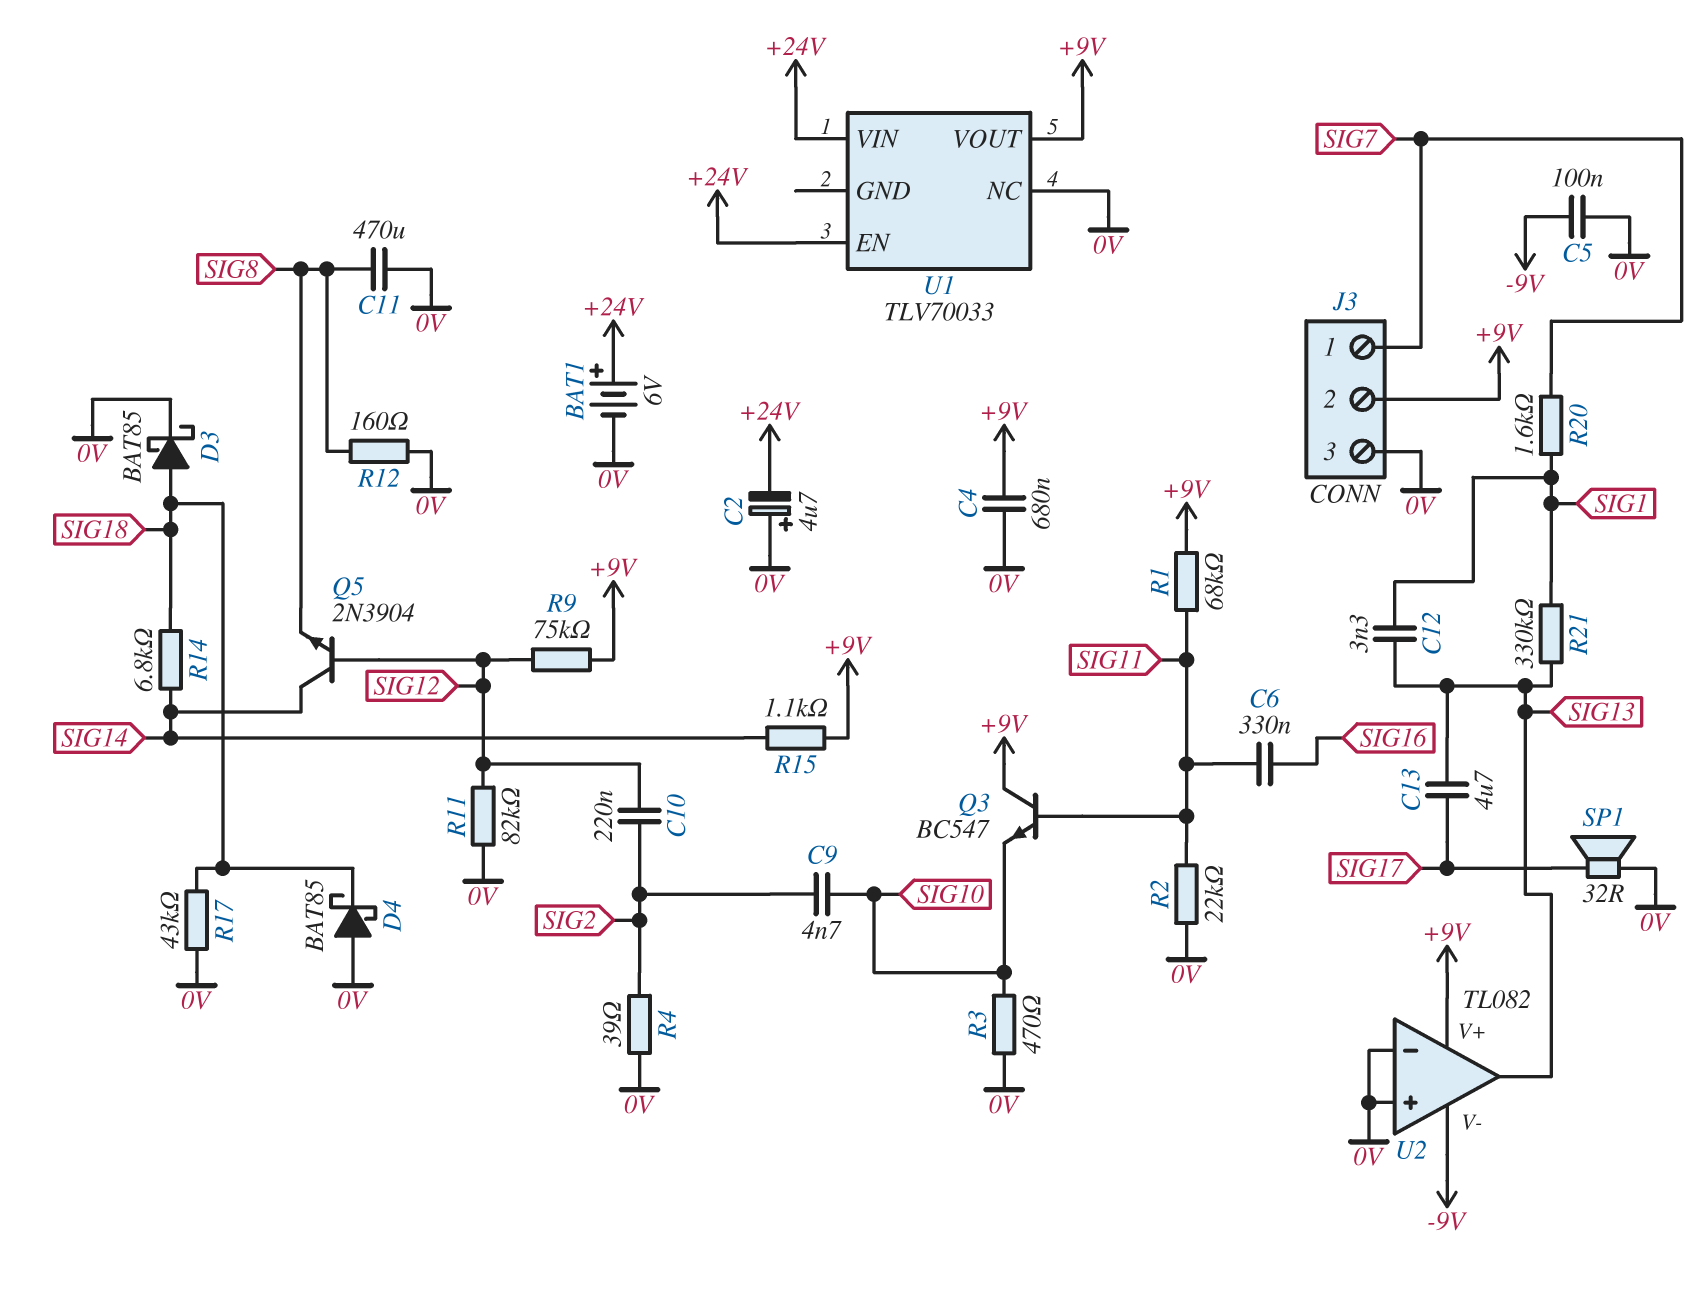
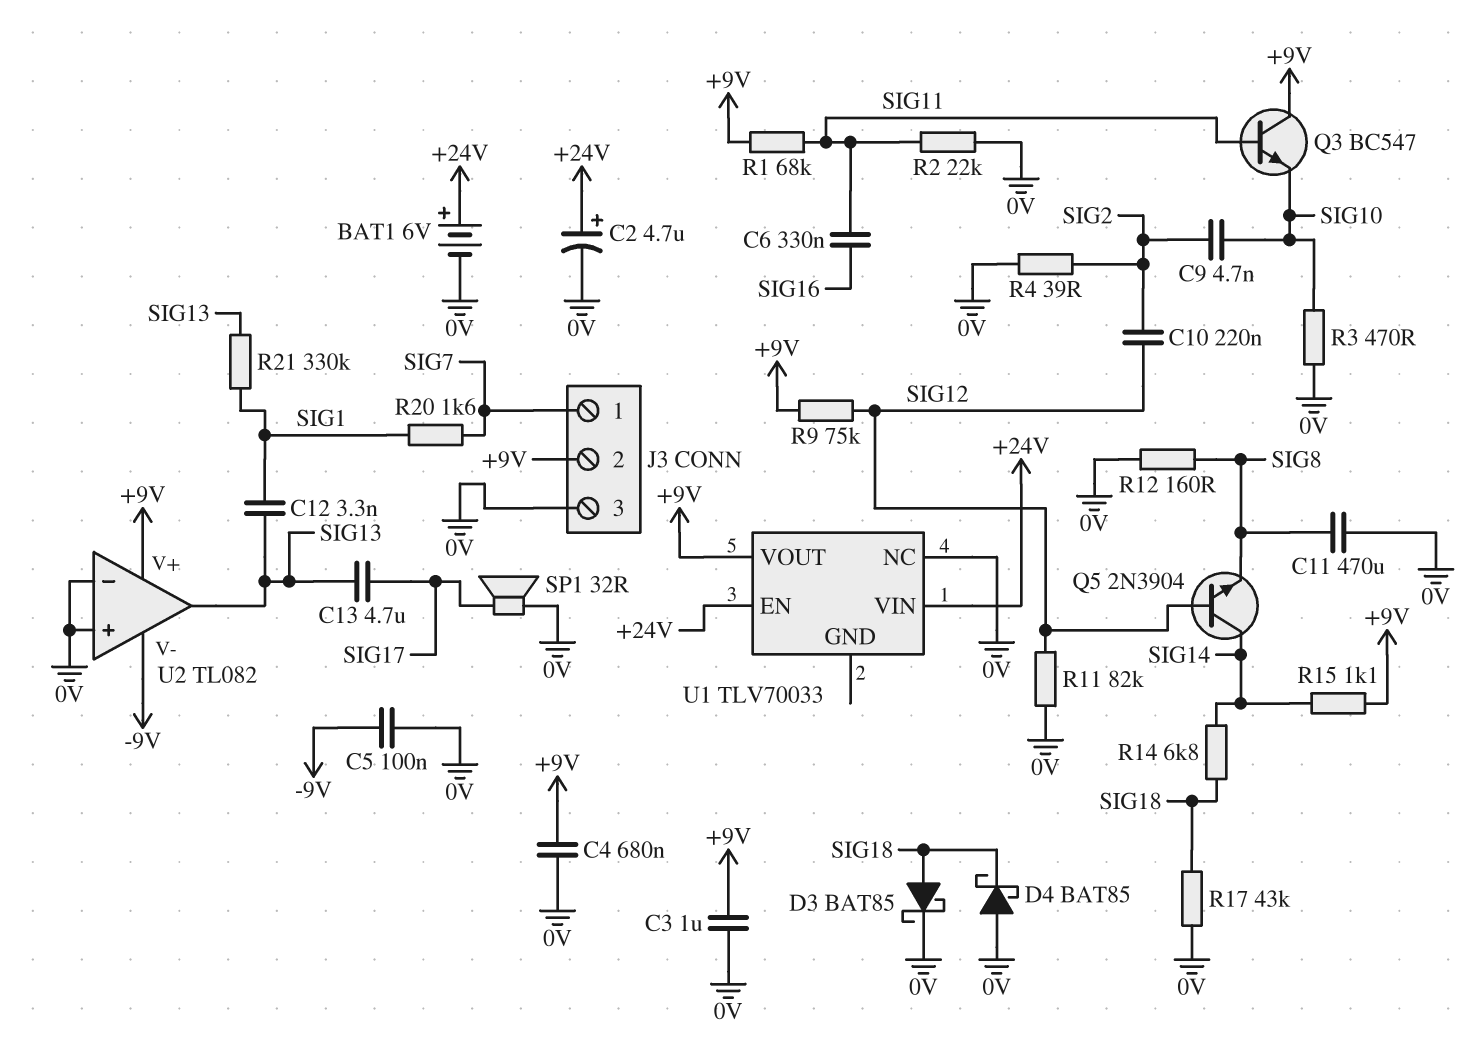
C2: 4.7uF (plus 0V, minus +24V) -> 4.7uF (plus +24V, minus 0V)
C3: none -> 1uF (+9V, 0V)

